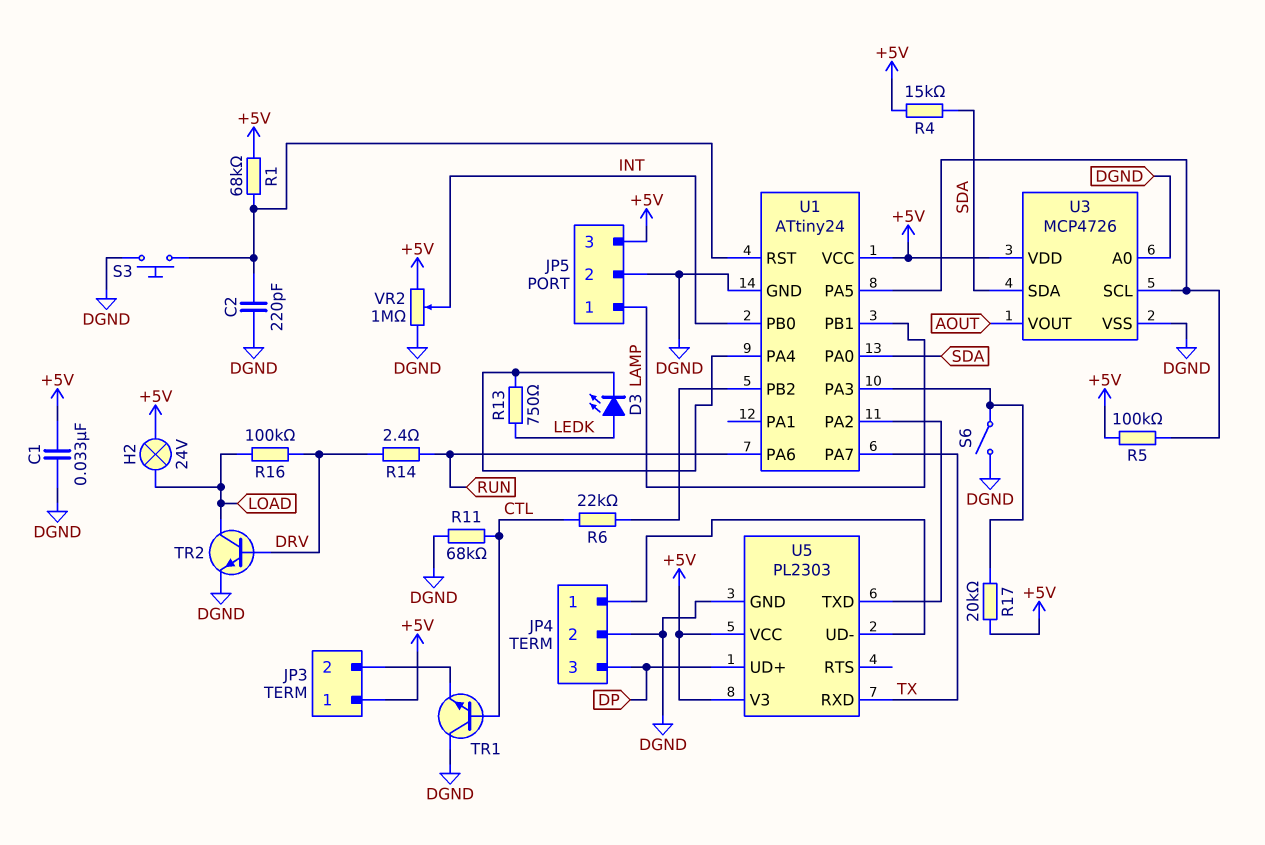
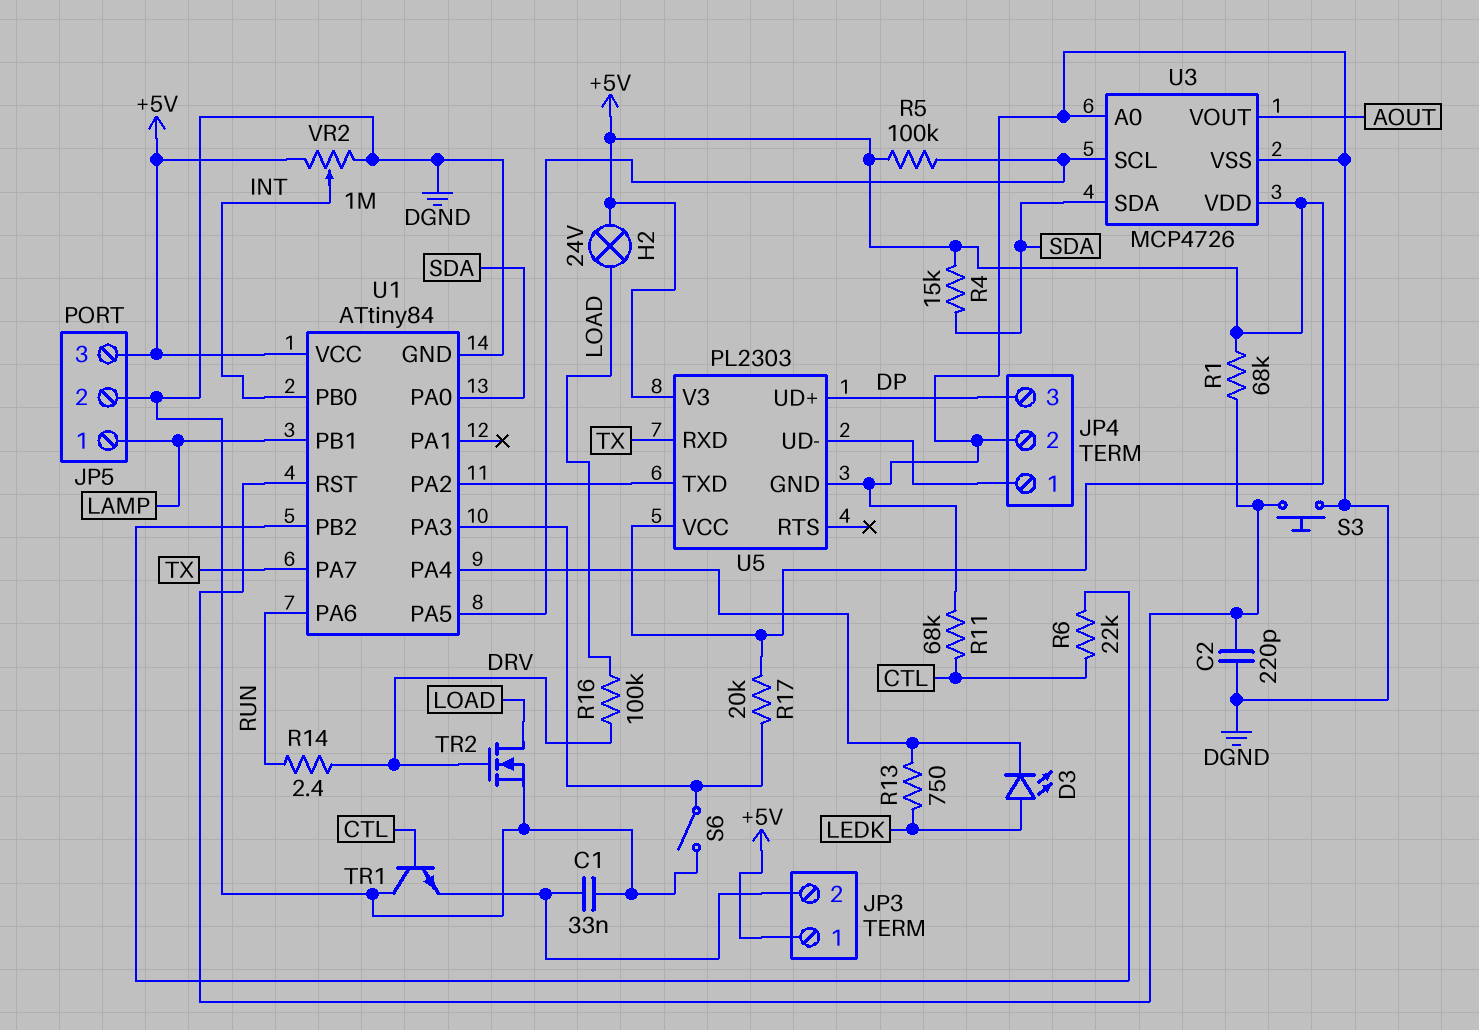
C1: 33nF (+5V, DGND) -> 33nF (DGND, JP3/2)
TR2: NPN (B DRV, C LOAD, E DGND) -> NMOS (G DRV, D LOAD, S DGND)
U1: ATtiny24 -> ATtiny84

